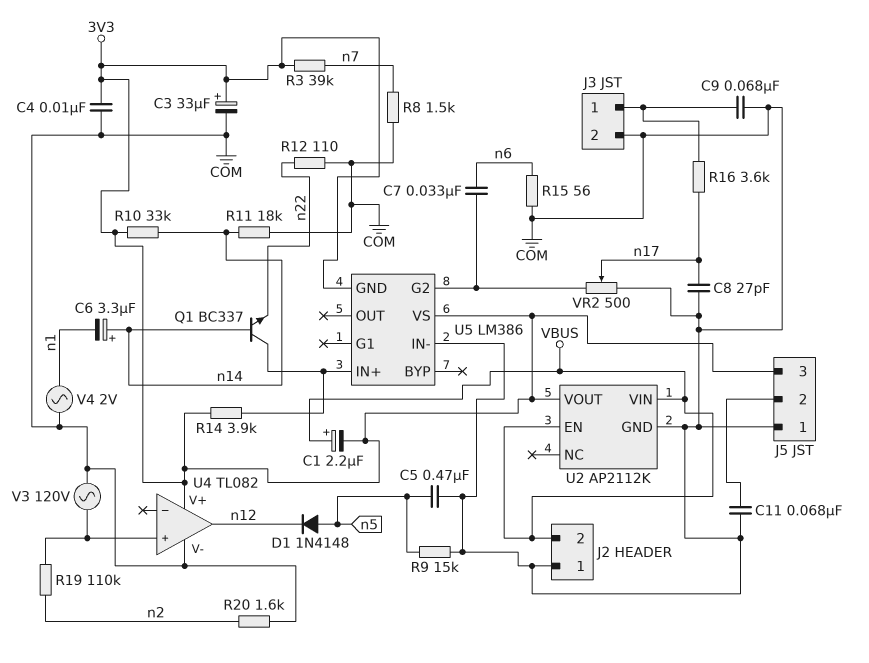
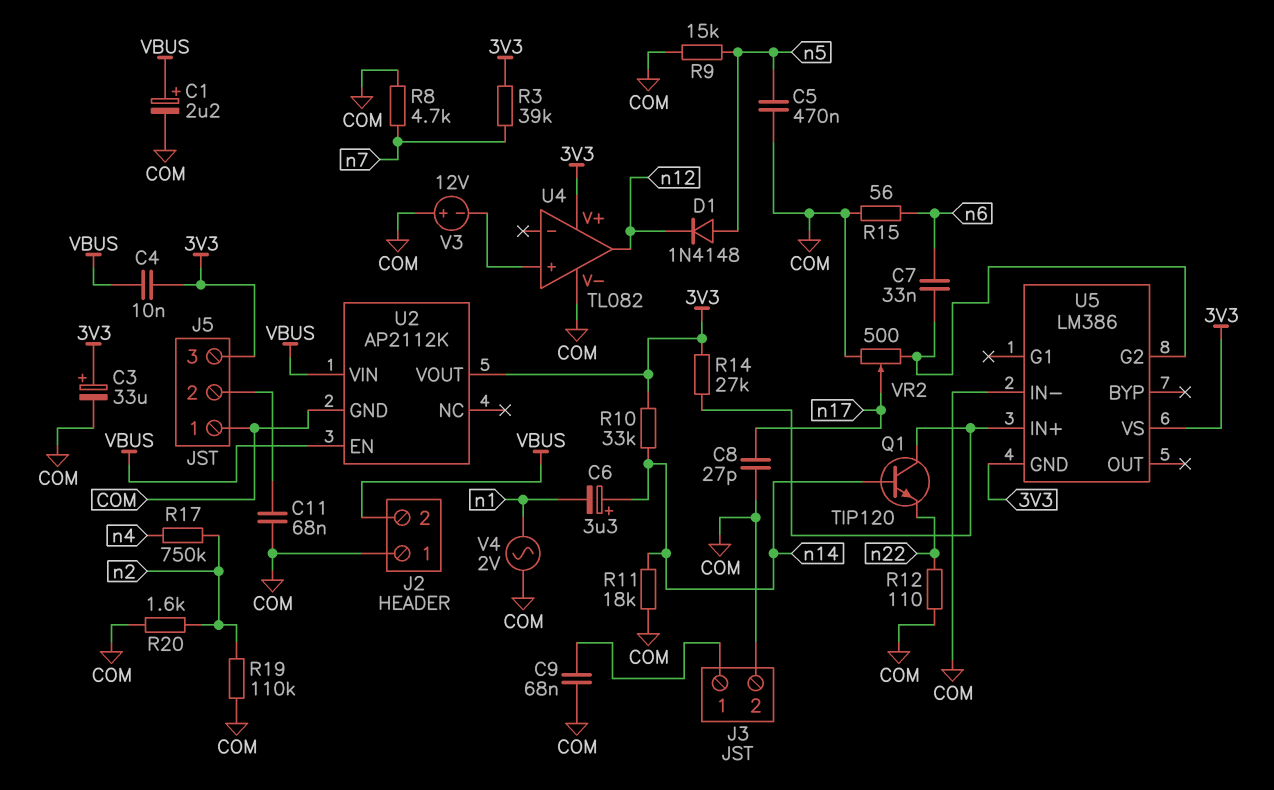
C1: 2.2uF (plus VBUS, minus 3V3) -> 2.2uF (plus VBUS, minus COM)
C4: 10nF (3V3, COM) -> 10nF (3V3, VBUS)
Q1: NPN BC337 (B n14, C U5/IN+, E n22) -> NPN TIP120 (B n14, C U5/IN+, E n22)
R8: 1.5k (COM, n7) -> 4.7k (COM, n7)
R14: 3.9k (3V3, U5/IN+) -> 27k (3V3, U5/IN+)
R16: 3.6k (J3/1, n17) -> none
R17: none -> 750k (n2, n4)
R19: 110k (U4/in+, n2) -> 110k (COM, n2)
V3: AC 120V (COM, U4/in+) -> 12V (plus COM, minus U4/in+)

